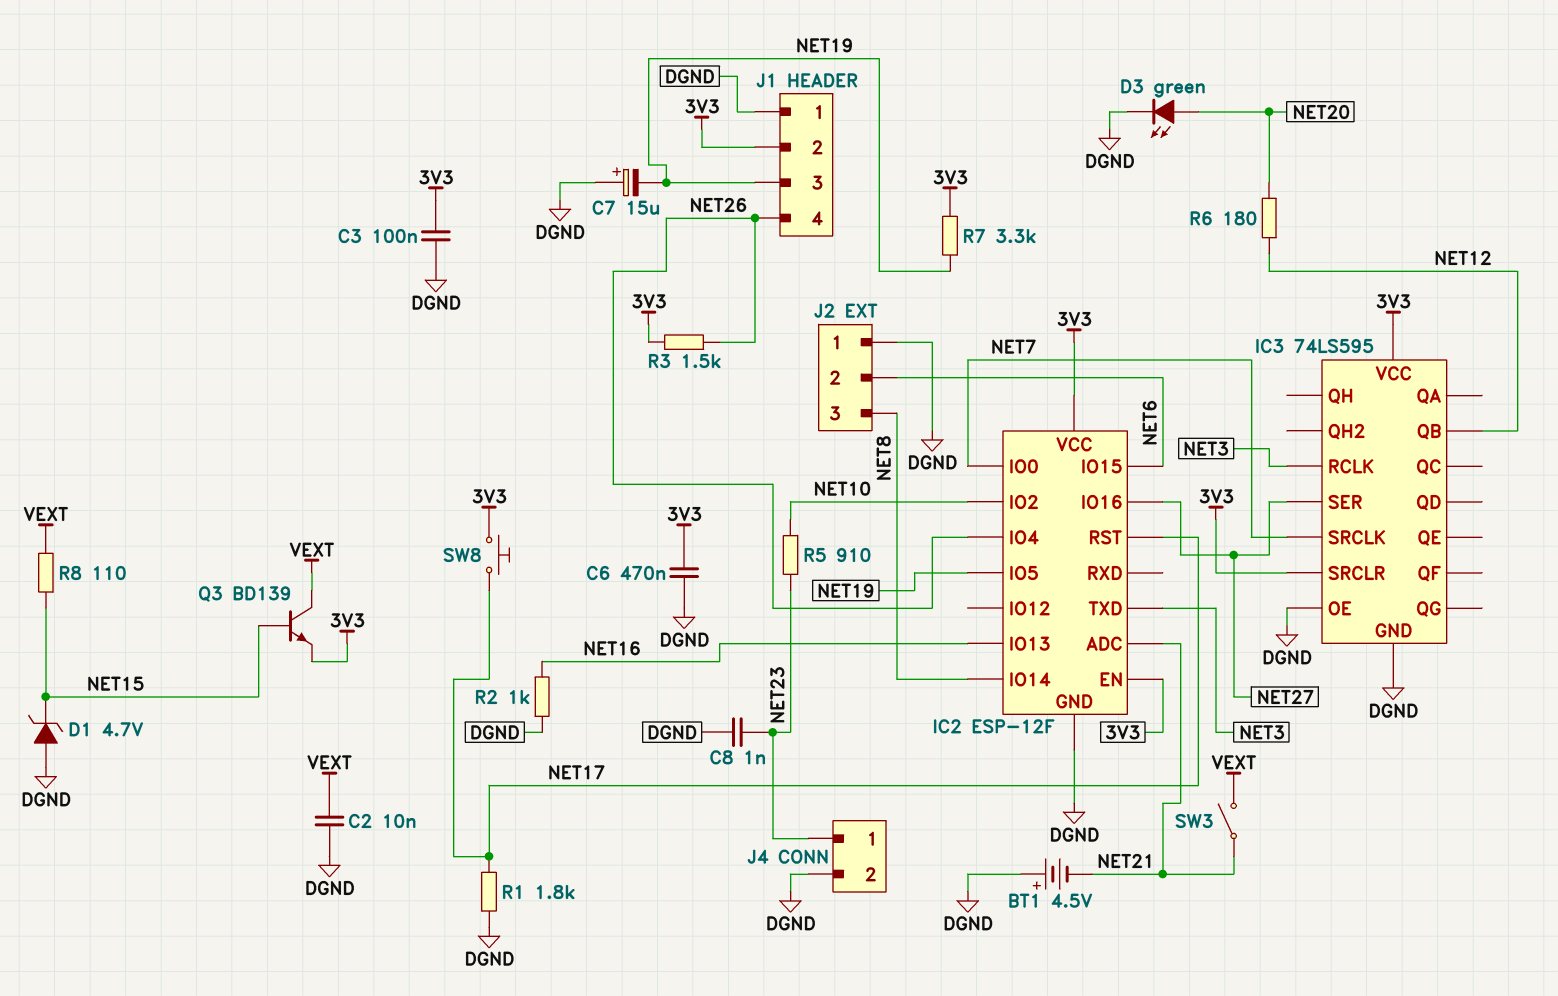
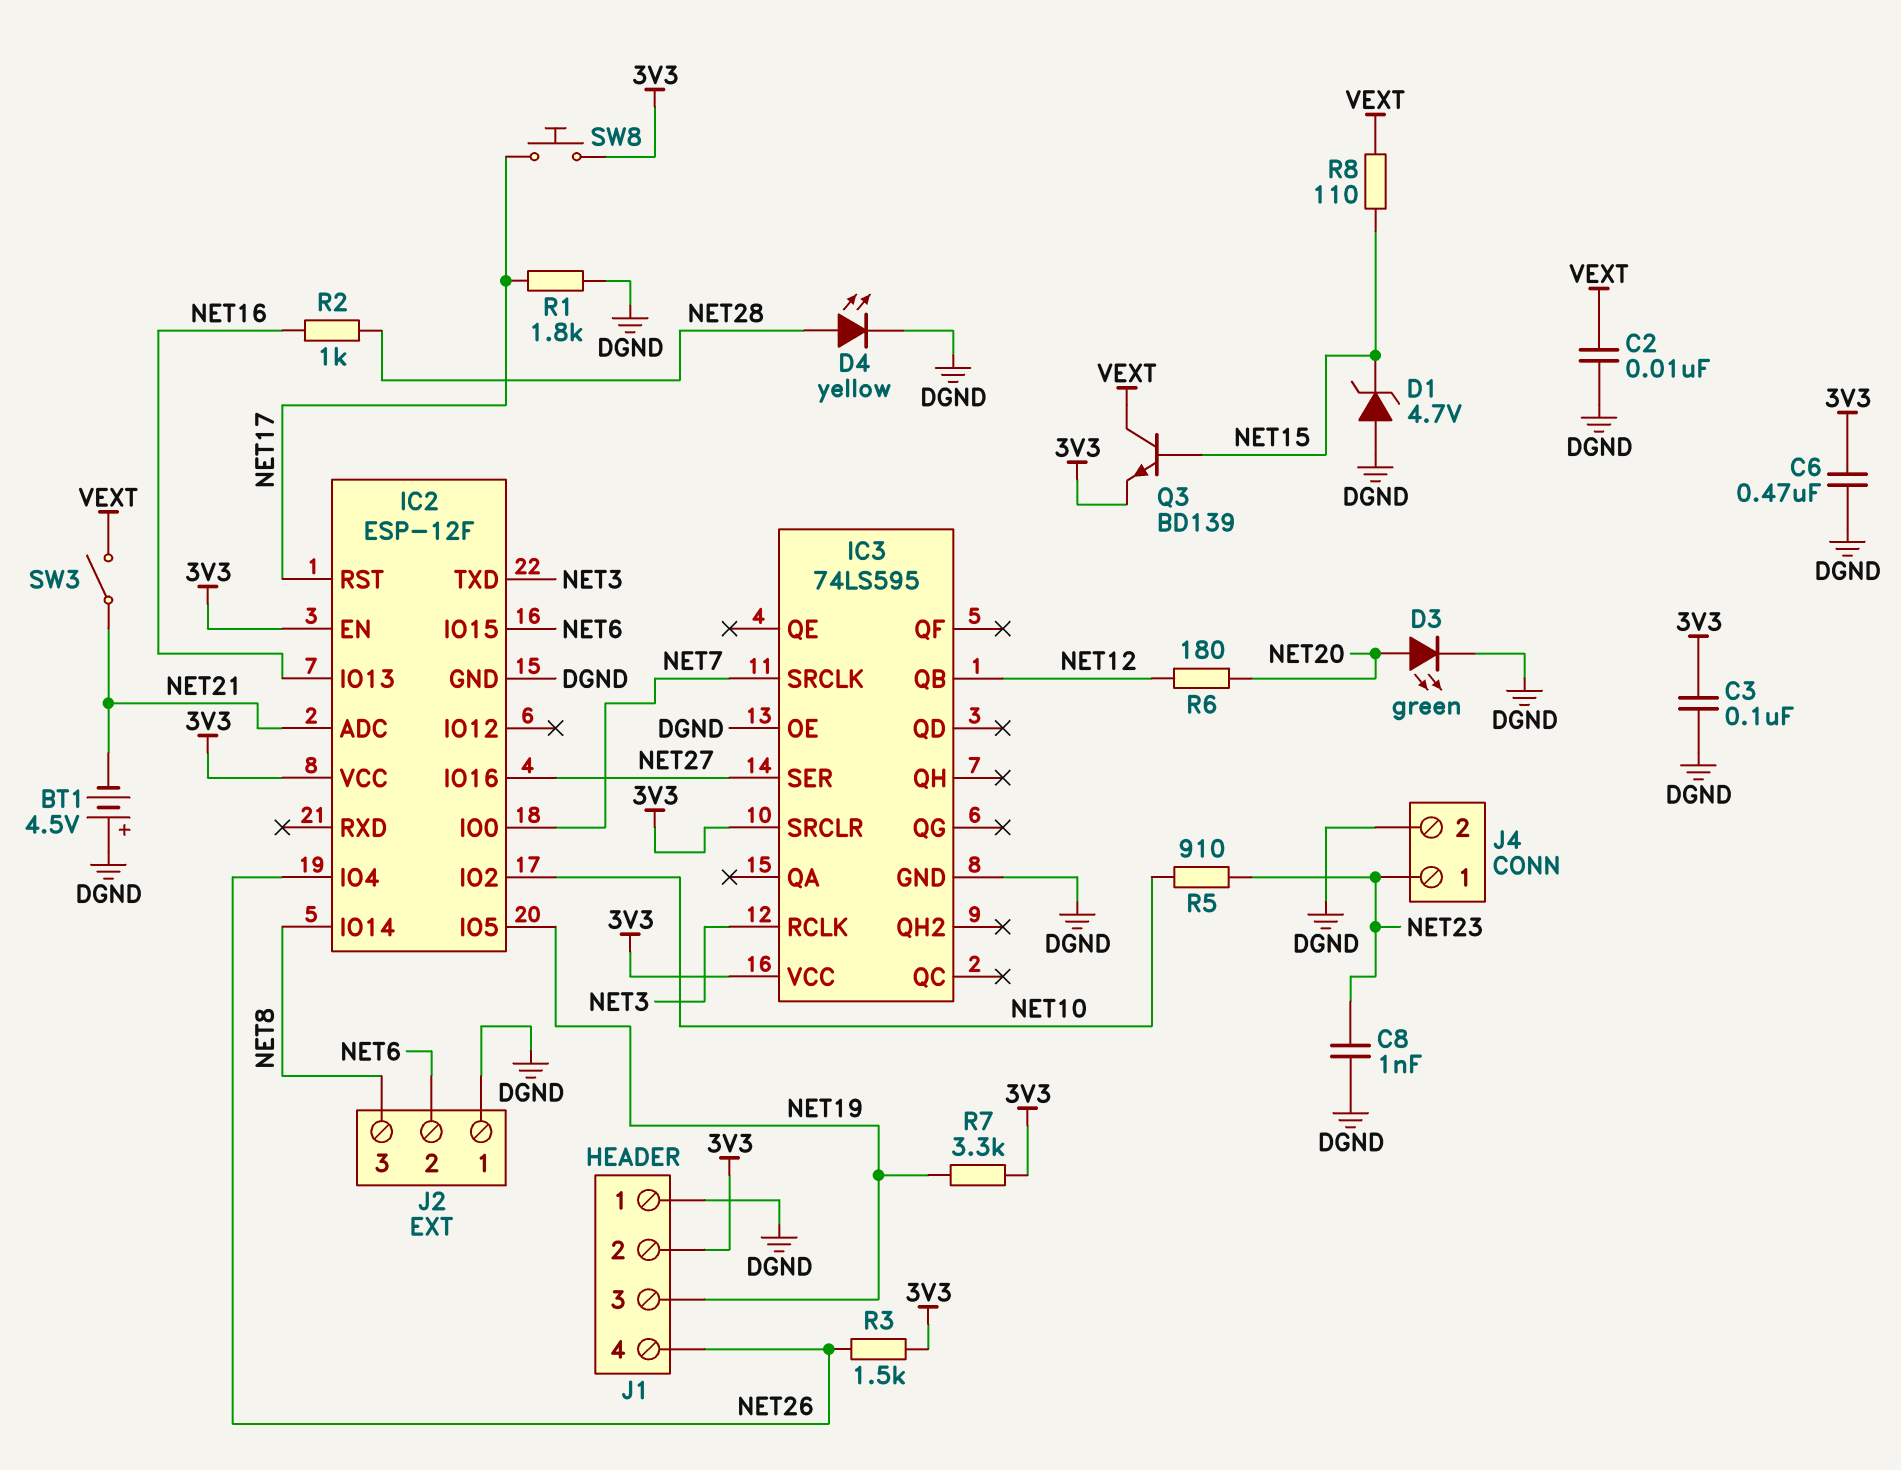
C7: 15uF (plus DGND, minus NET19) -> none
D4: none -> LED yellow (A NET28, K DGND)
R2: 1k (DGND, NET16) -> 1k (NET16, NET28)

